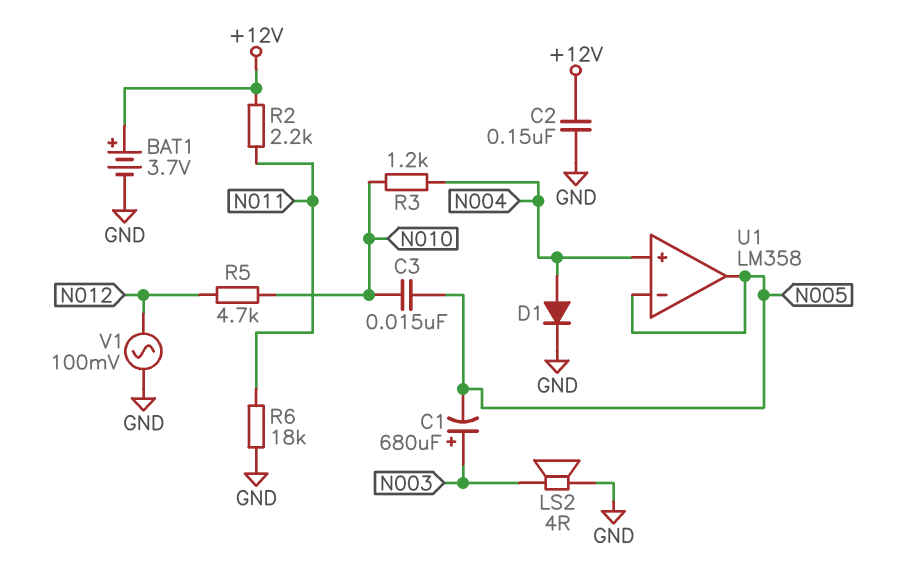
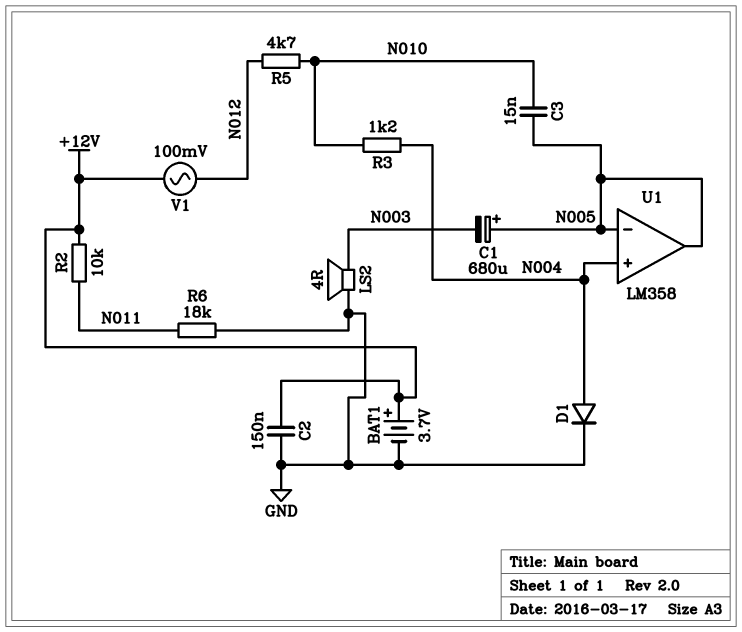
C1: 680uF (plus N003, minus N005) -> 680uF (plus N005, minus N003)
R2: 2.2k (+12V, N011) -> 10k (+12V, N011)
V1: AC 100mV (GND, N012) -> AC 100mV (+12V, N012)

